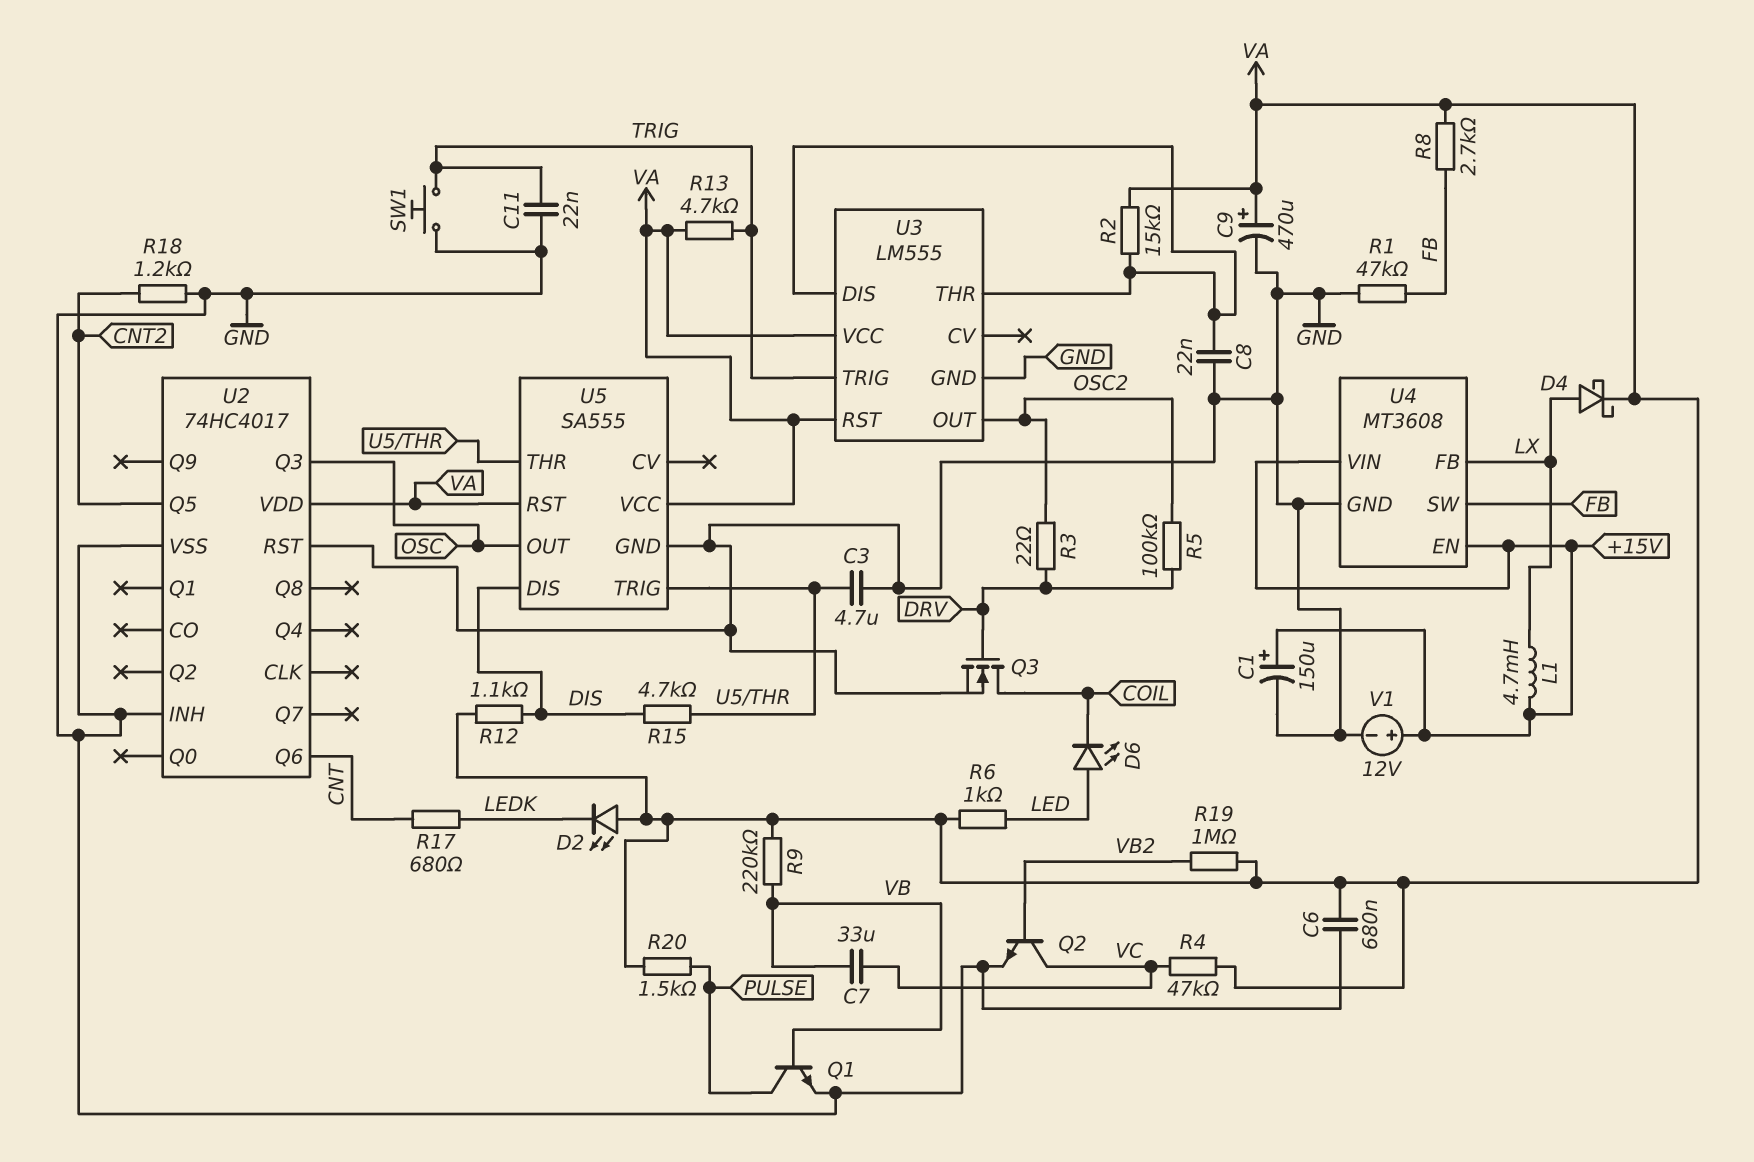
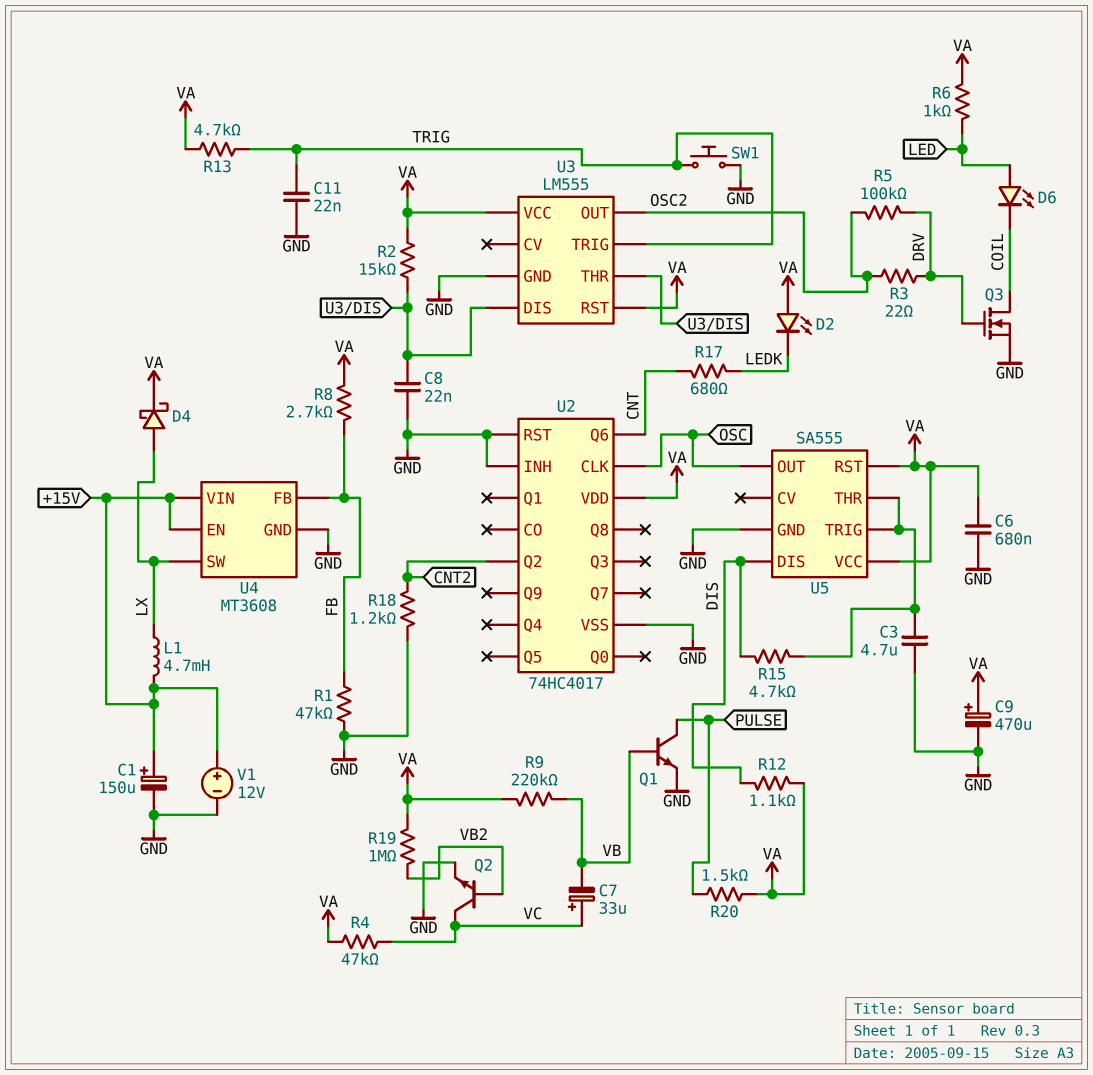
C7: 33uF (VB, VC) -> 33uF (plus VC, minus VB)
U2 pin CLK: none -> OSC
U2 pin Q2: none -> CNT2
U2 pin Q3: OSC -> none
U2 pin Q5: CNT2 -> none
U4 pin FB: LX -> FB
U4 pin SW: FB -> LX

